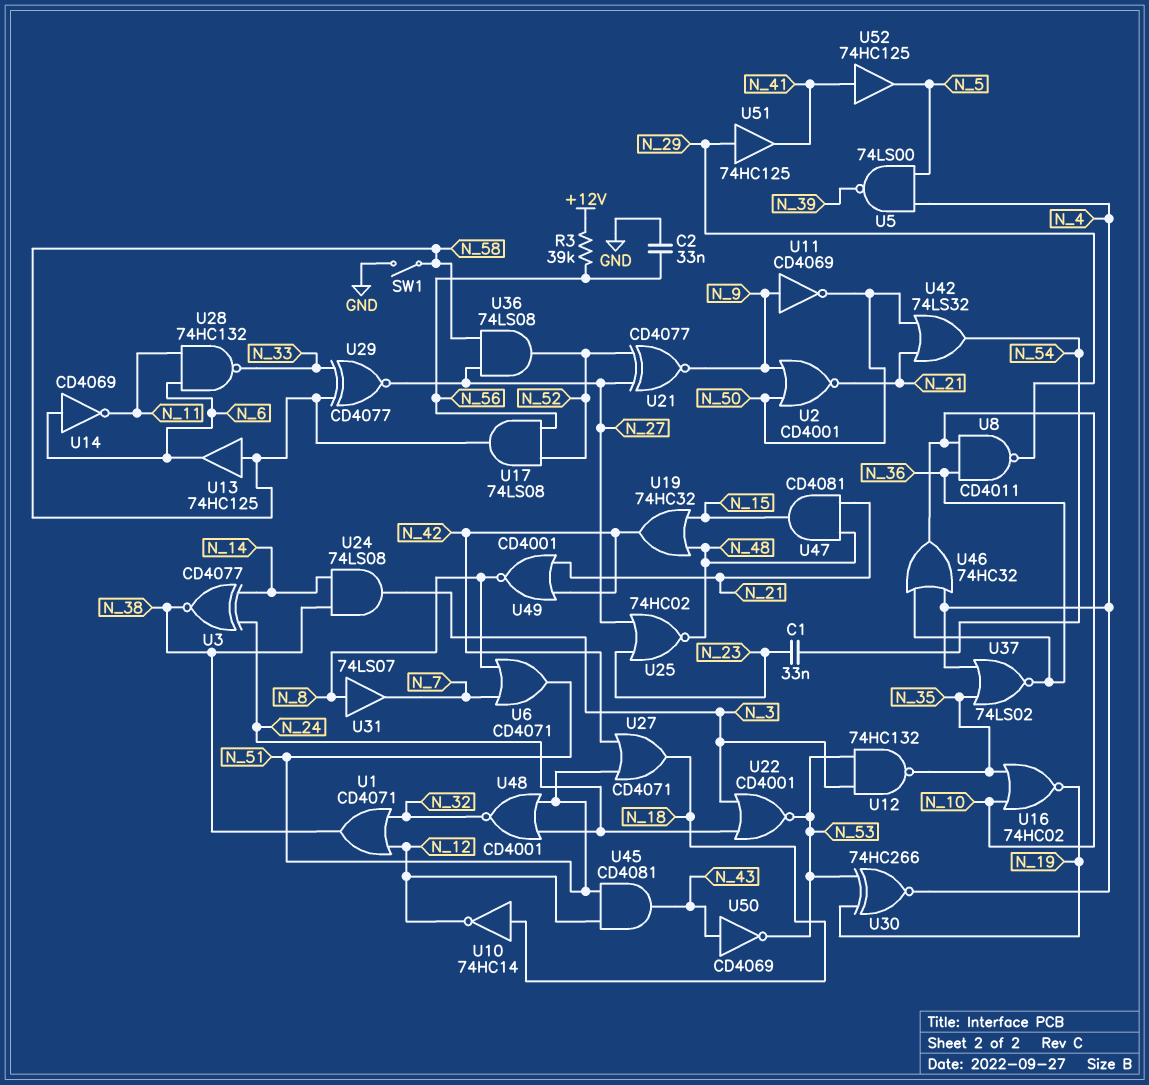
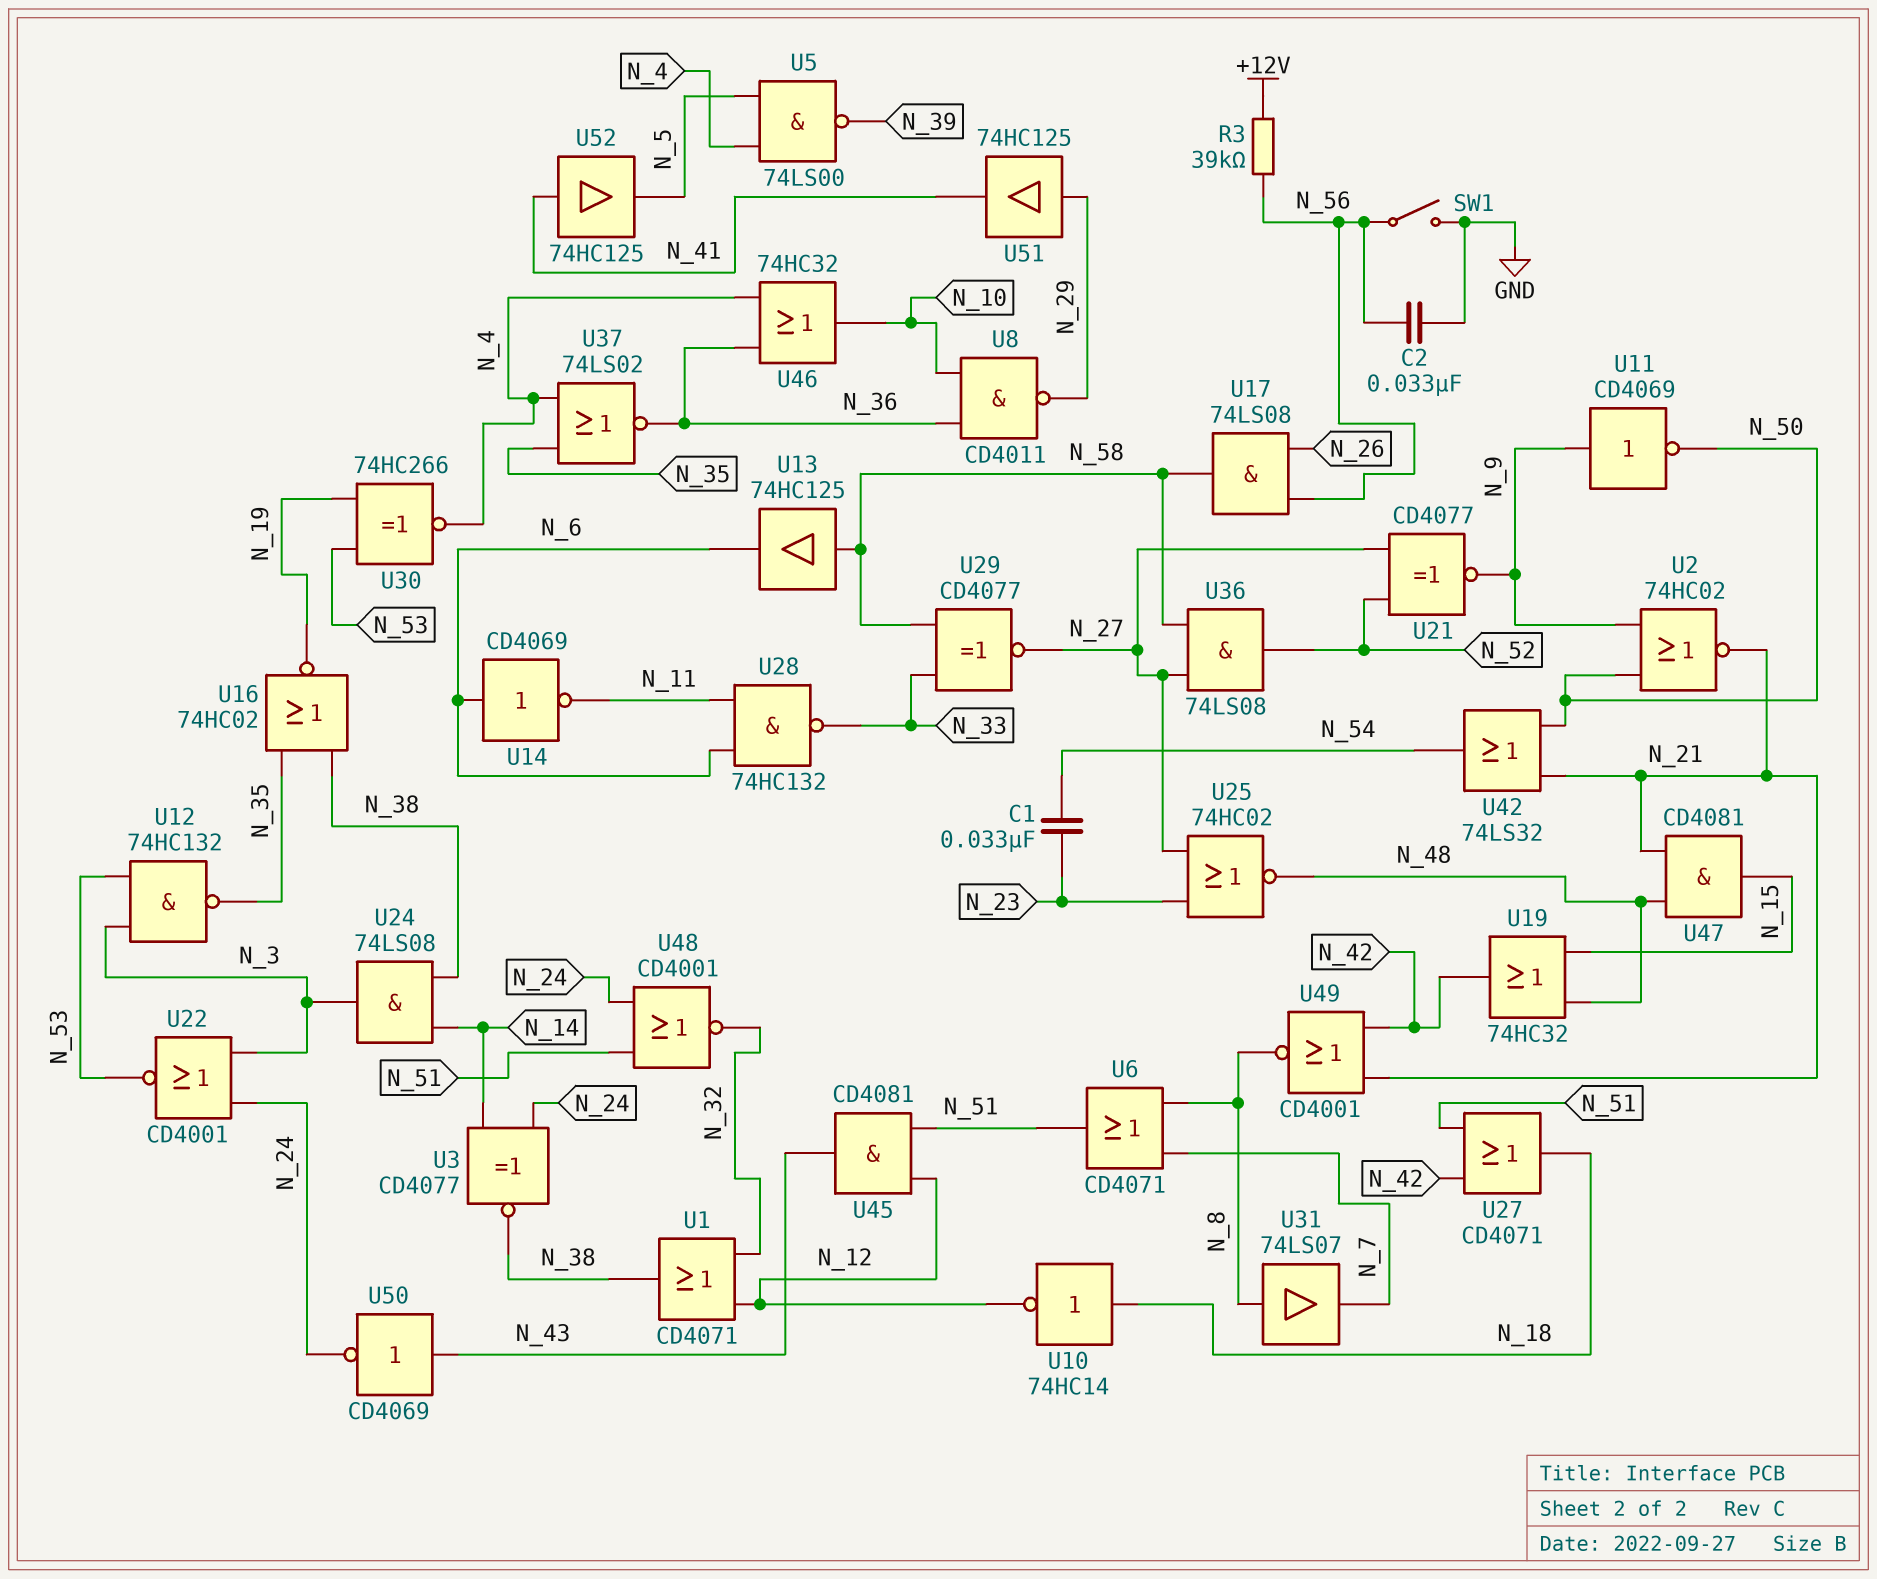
SW1: switch (GND, N_58) -> switch (GND, N_56)
U2: NOR CD4001 (in N_9, in N_50, out N_21) -> NOR 74HC02 (in N_9, in N_50, out N_21)
U16: NOR 74HC02 (in N_10, in N_35, out N_19) -> NOR 74HC02 (in N_35, in N_38, out N_19)
U17: AND 74LS08 (in N_52, in N_56, out N_58) -> AND 74LS08 (in N_26, in N_56, out N_58)
U50: NOT CD4069 (in N_43, out N_53) -> NOT CD4069 (in N_43, out N_24)

